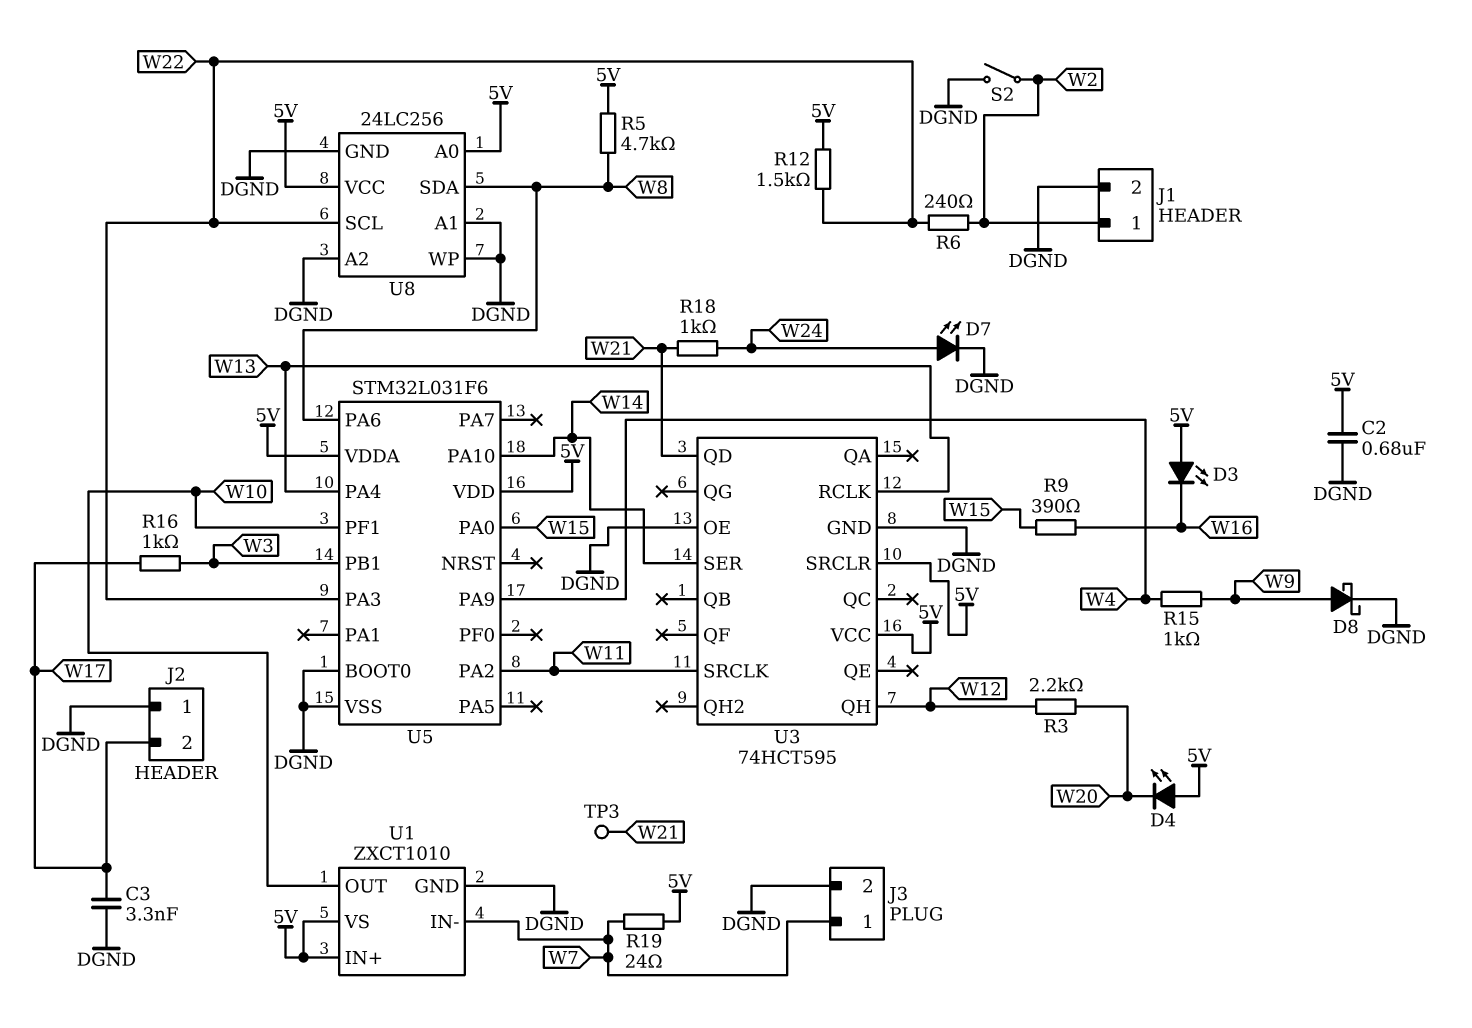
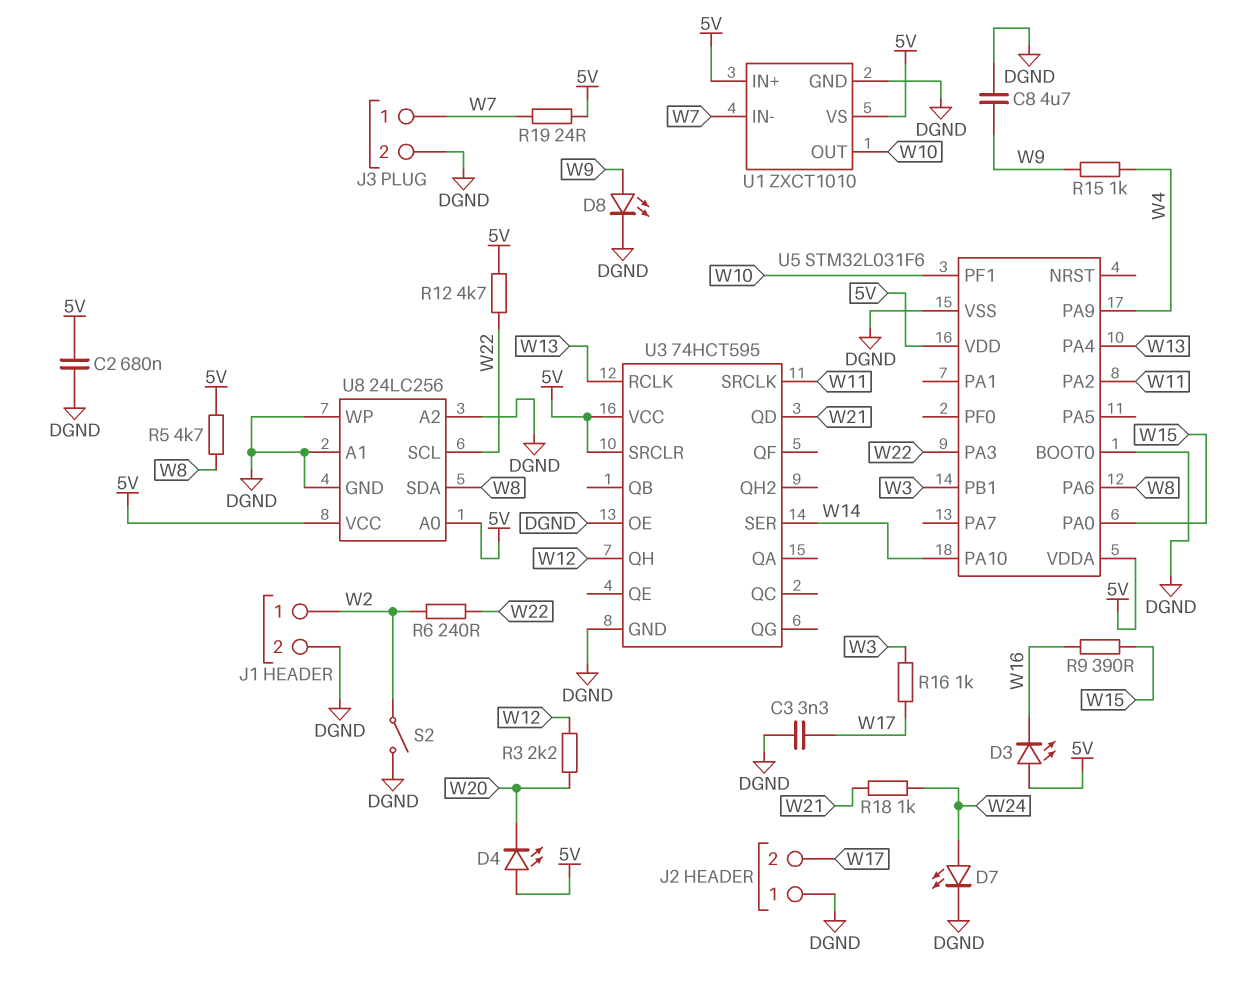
C8: none -> 4.7uF (DGND, W9)
D8: schottky (A W9, K DGND) -> LED (A W9, K DGND)
R12: 1.5k (5V, W22) -> 4.7k (5V, W22)
TP3: test point (W21) -> none

